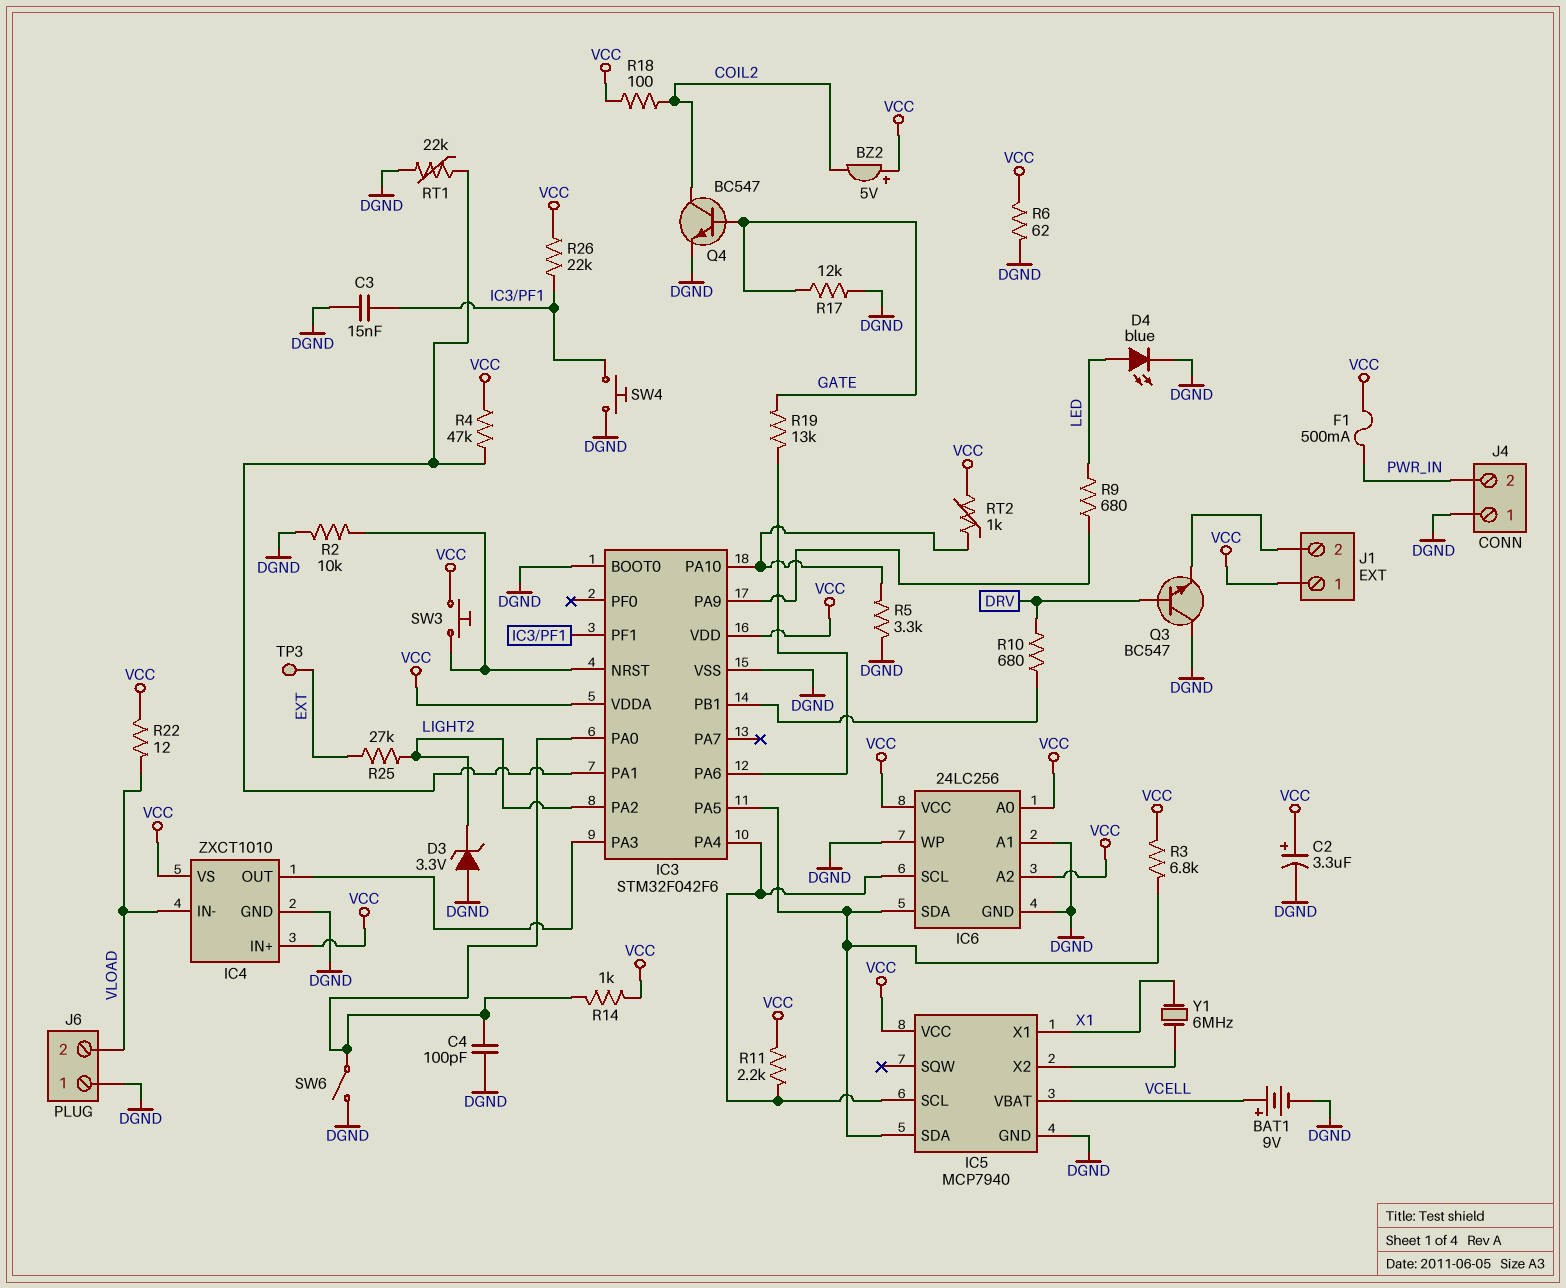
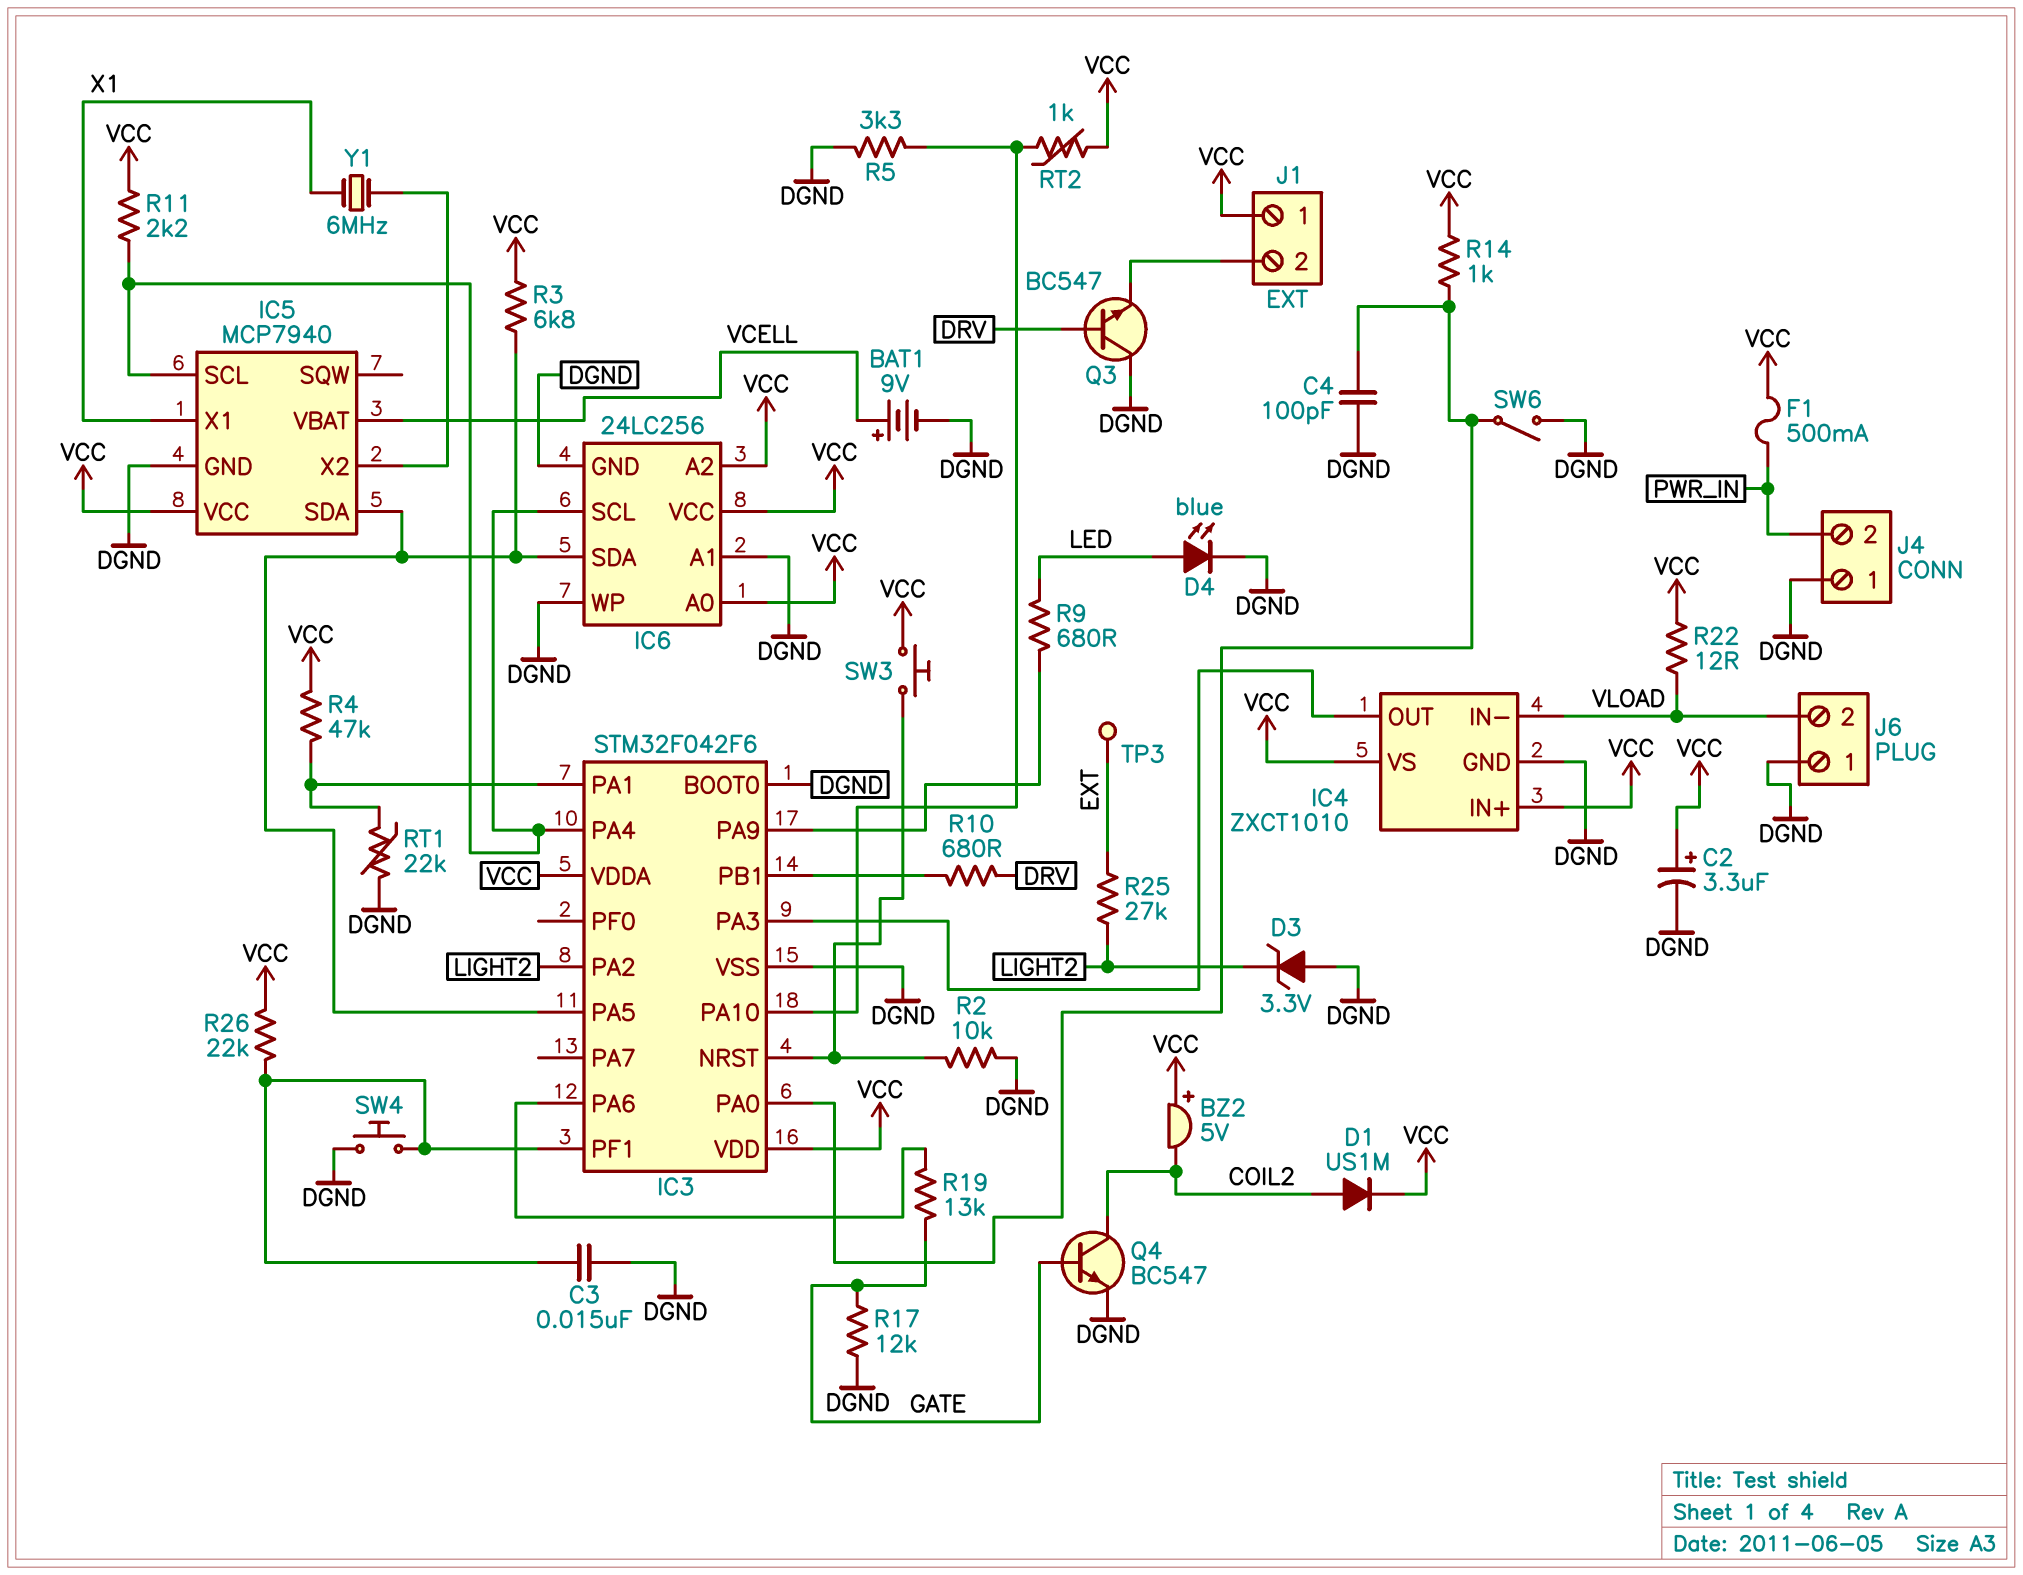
D1: none -> diode US1M (A COIL2, K VCC)
R6: 62 (DGND, VCC) -> none
R18: 100 (COIL2, VCC) -> none

